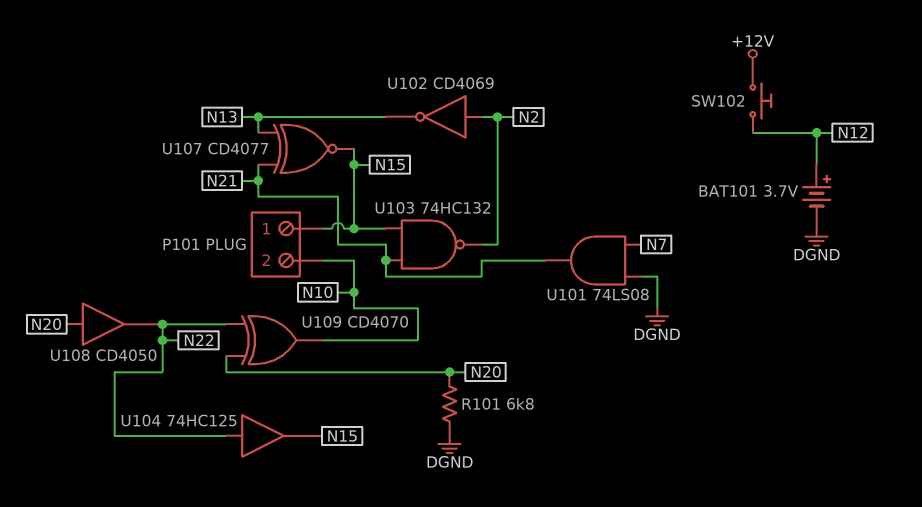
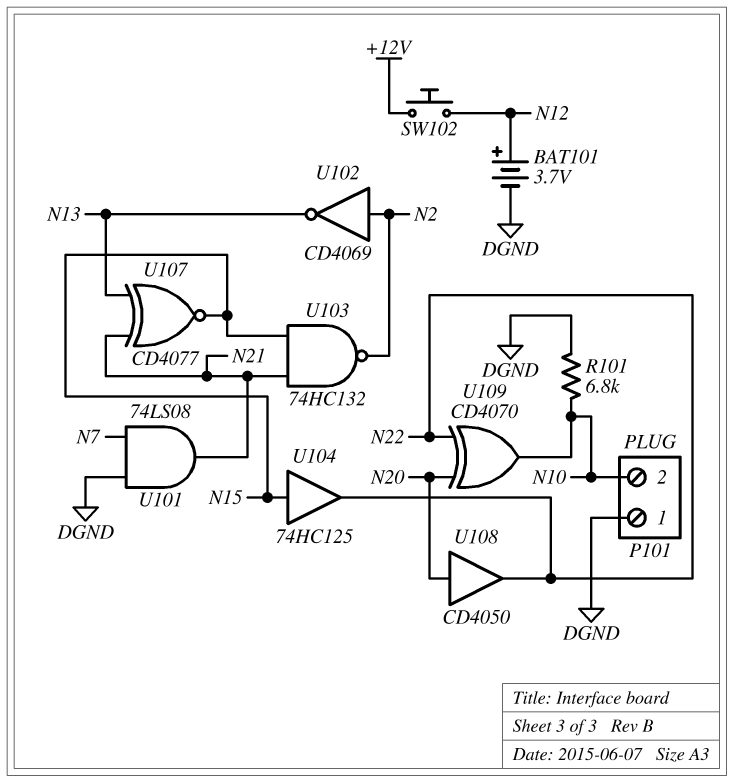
P101 pin 1: N15 -> DGND
R101: 6.8k (DGND, N20) -> 6.8k (DGND, N10)
U104: buffer 74HC125 (in N22, out N15) -> buffer 74HC125 (in N15, out N22)

